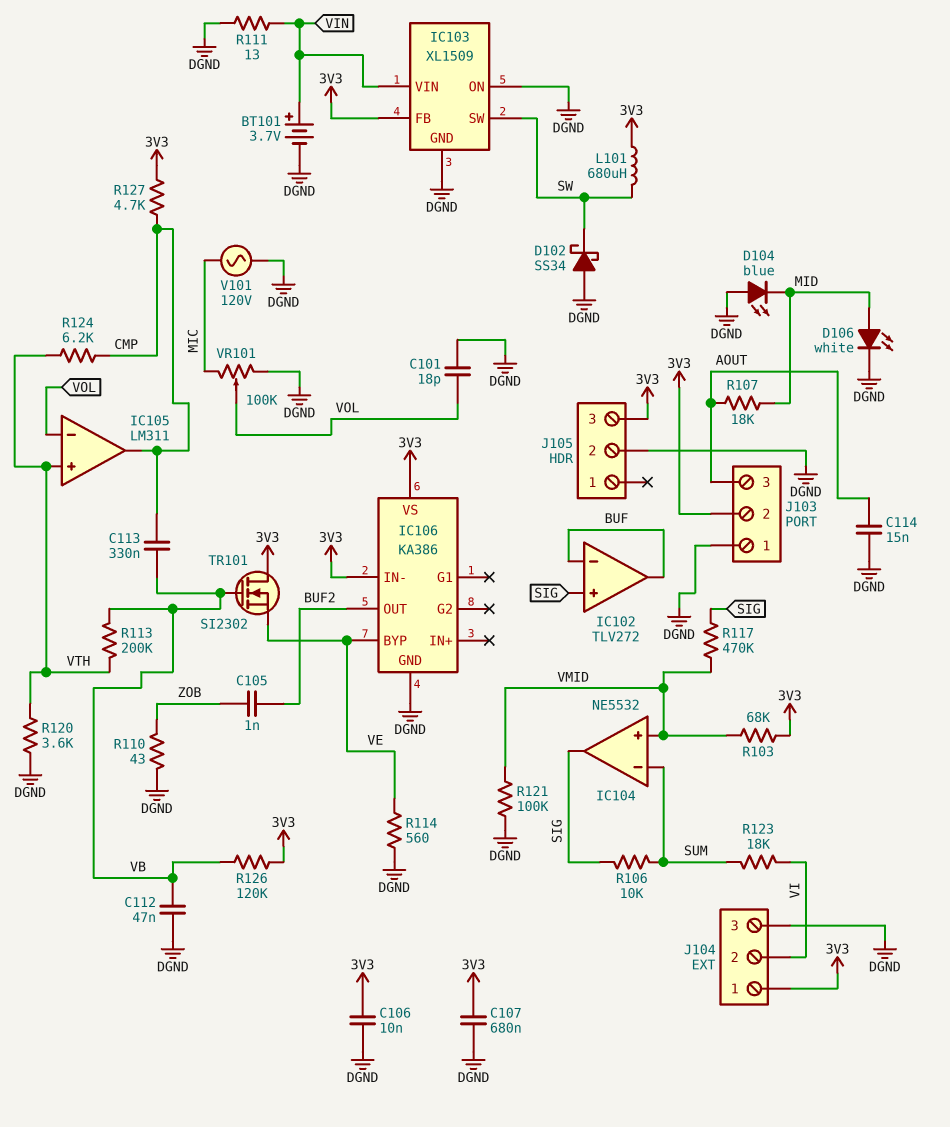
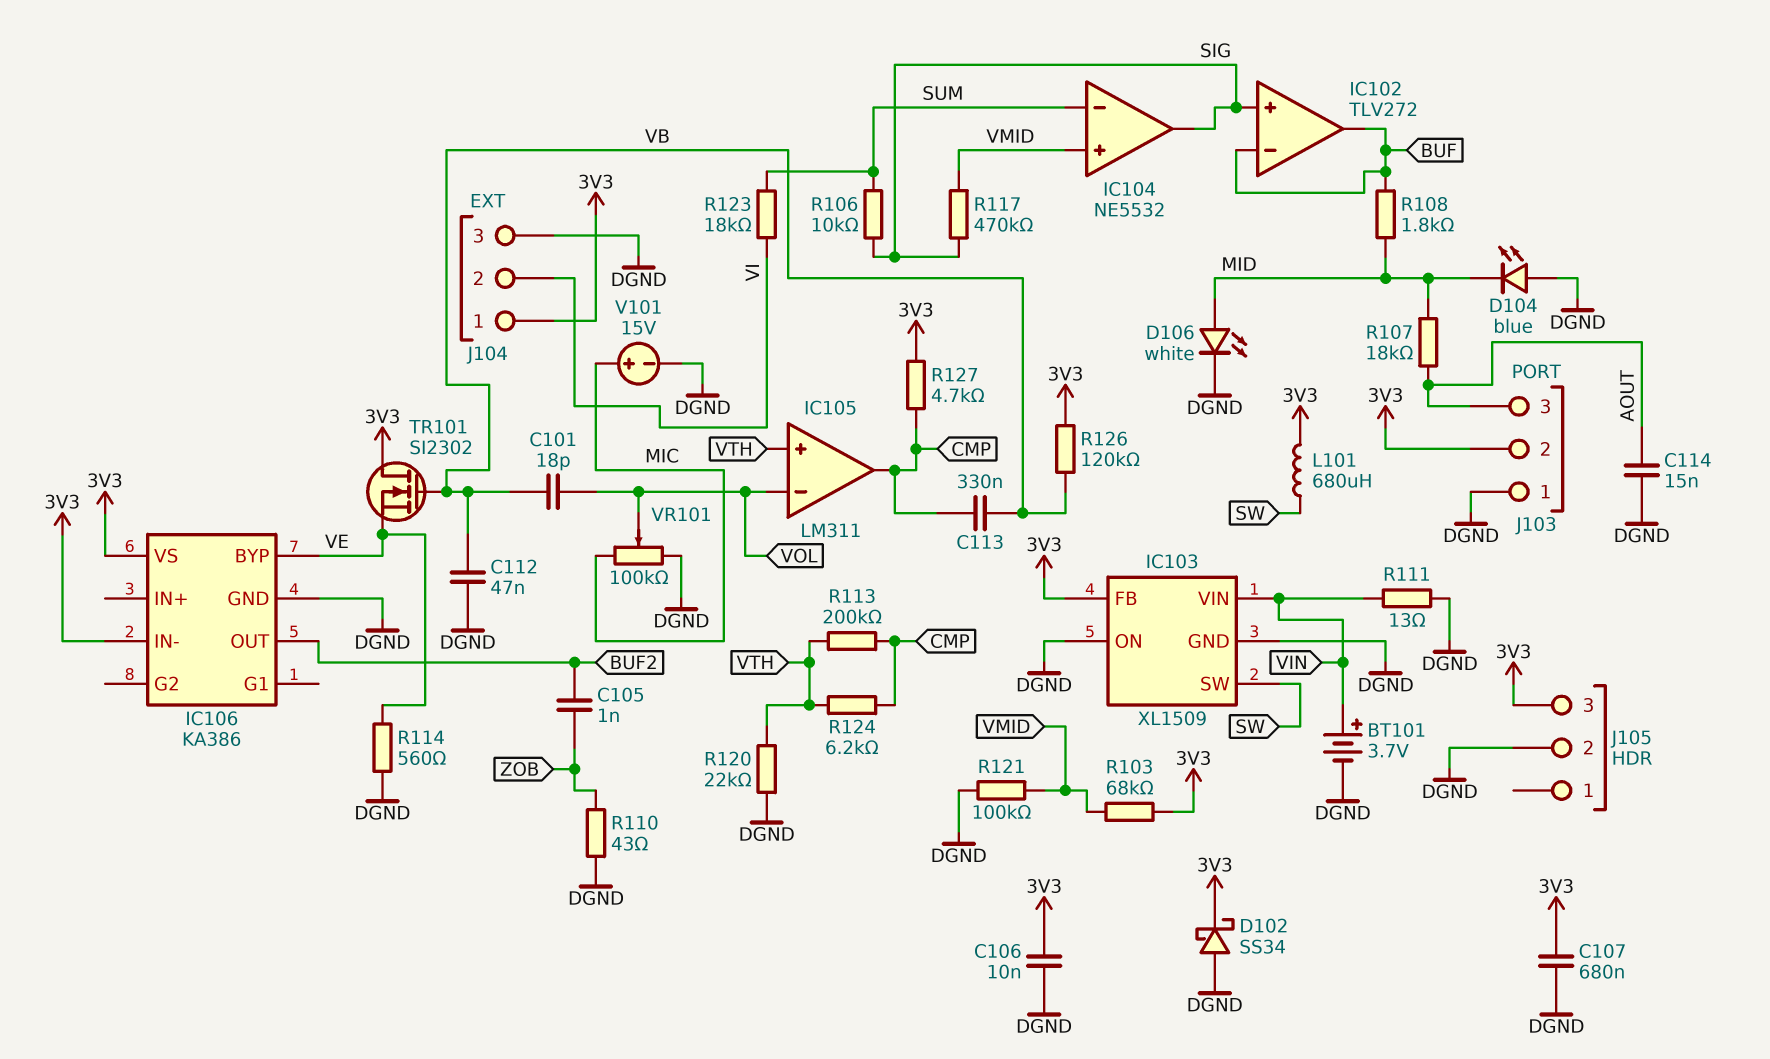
C101: 18pF (DGND, VOL) -> 18pF (VB, VOL)
D102: schottky SS34 (A DGND, K SW) -> schottky SS34 (A DGND, K 3V3)
R108: none -> 1.8k (BUF, MID)
R113: 200k (VB, VTH) -> 200k (CMP, VTH)
R120: 3.6k (DGND, VTH) -> 22k (DGND, VTH)
V101: AC 120V (DGND, MIC) -> 15V (plus MIC, minus DGND)

